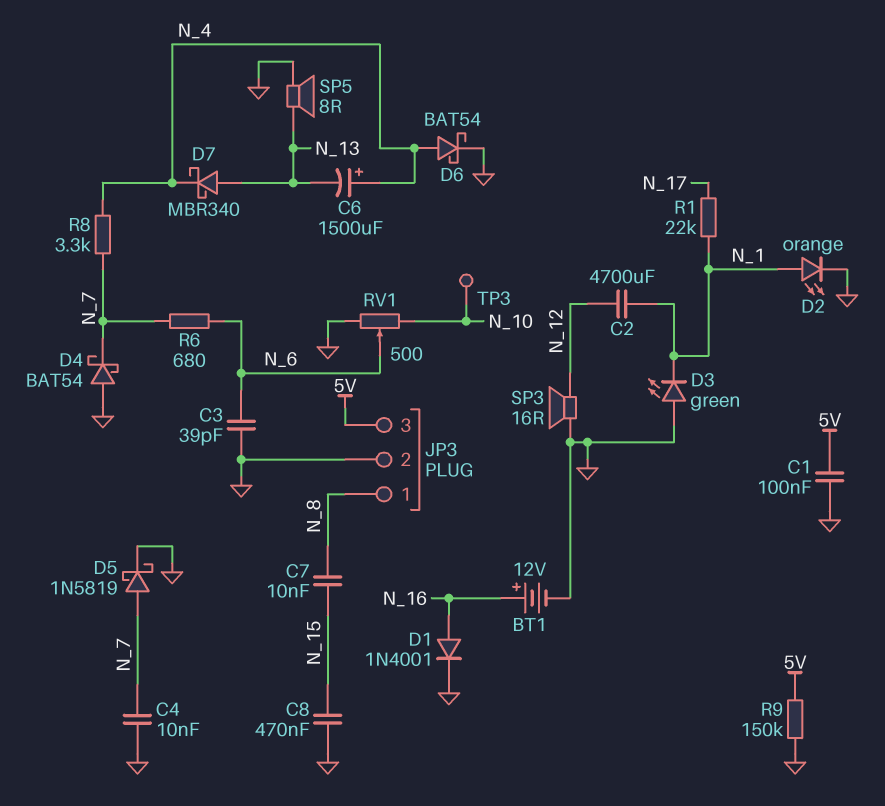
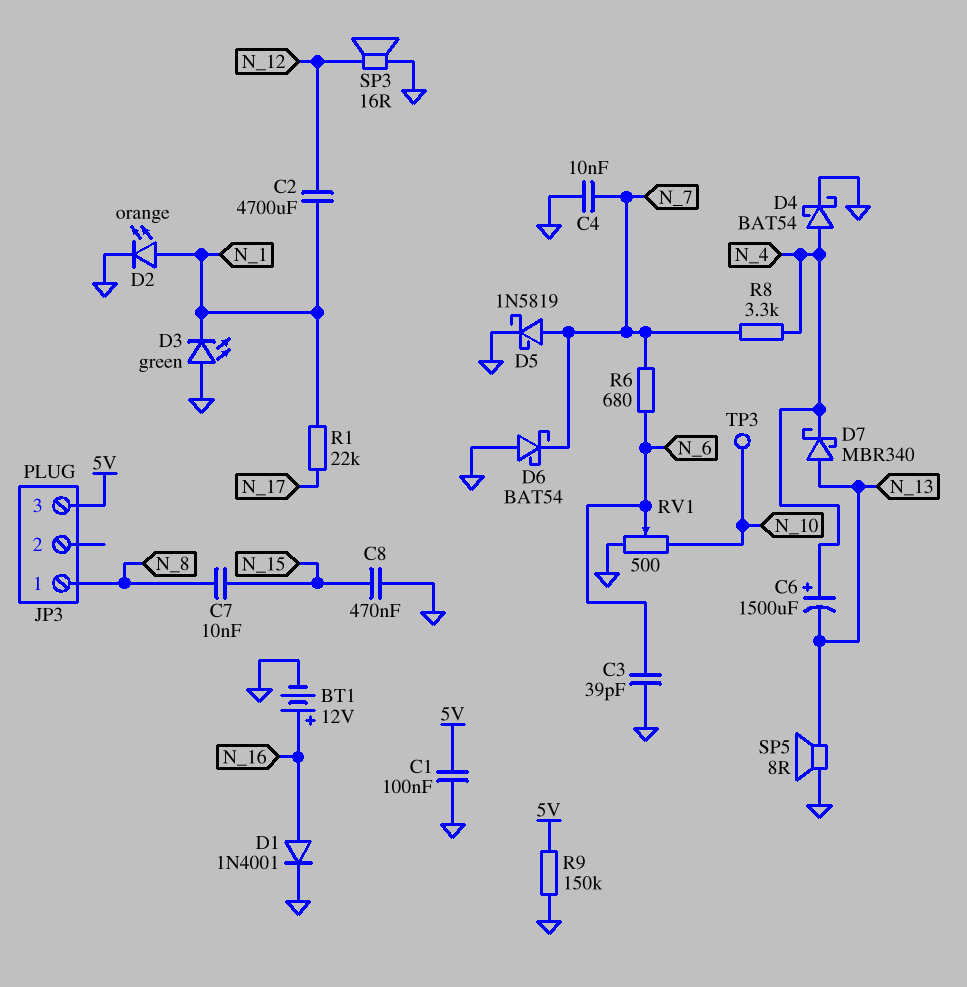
D4: schottky BAT54 (A GND, K N_7) -> schottky BAT54 (A N_4, K GND)
D6: schottky BAT54 (A N_4, K GND) -> schottky BAT54 (A GND, K N_7)
JP3 pin 2: GND -> none

